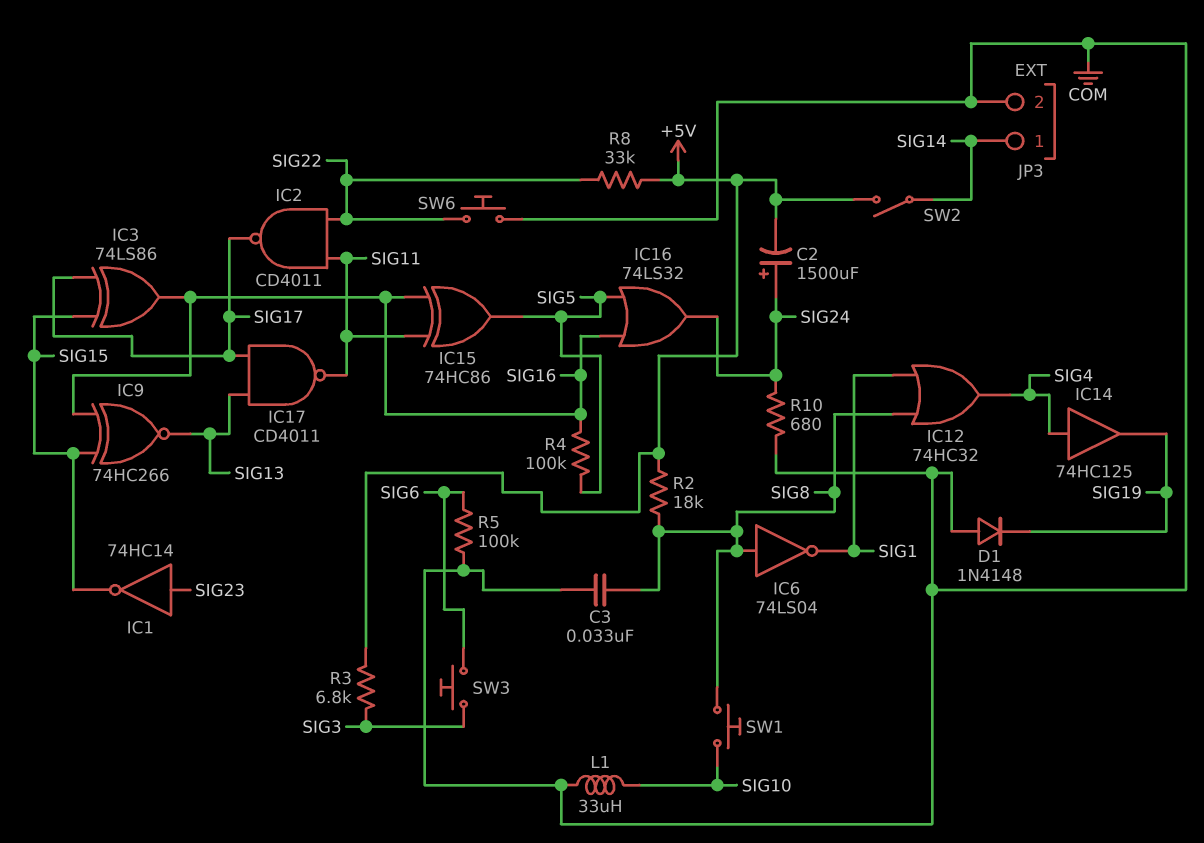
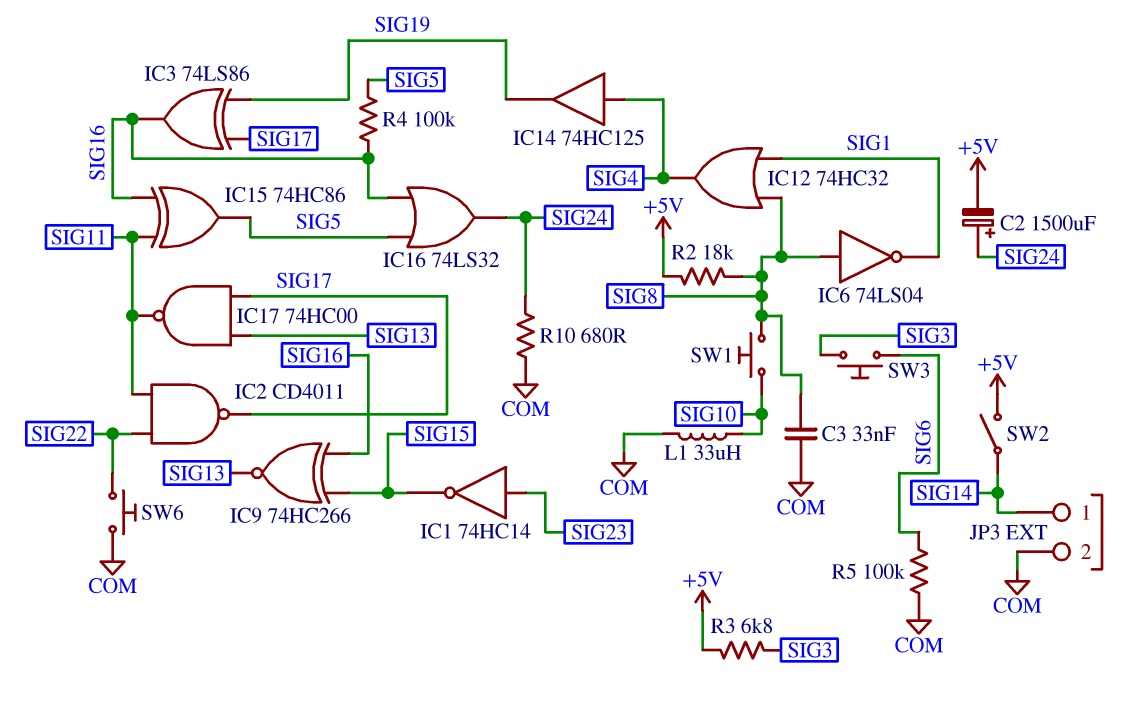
D1: diode 1N4148 (A COM, K SIG19) -> none
IC3: XOR 74LS86 (in SIG15, in SIG17, out SIG16) -> XOR 74LS86 (in SIG17, in SIG19, out SIG16)
IC17: NAND CD4011 (in SIG13, in SIG17, out SIG11) -> NAND 74HC00 (in SIG13, in SIG17, out SIG11)
R8: 33k (+5V, SIG22) -> none

